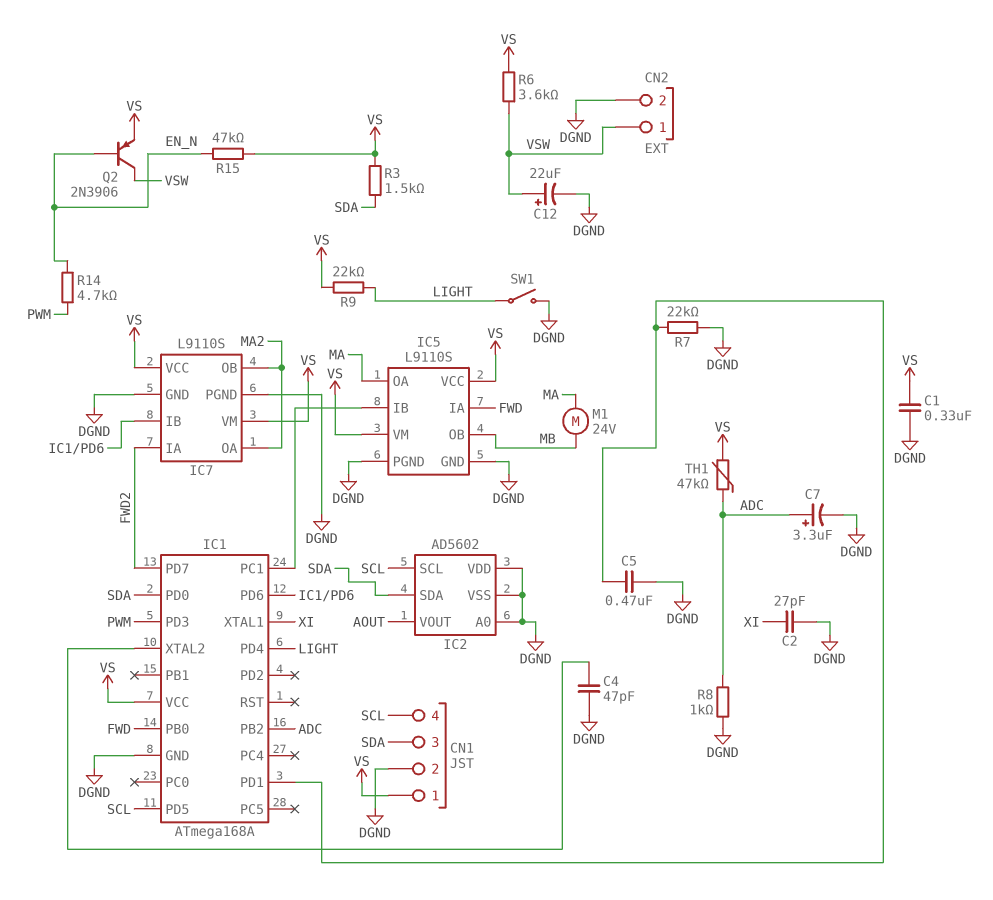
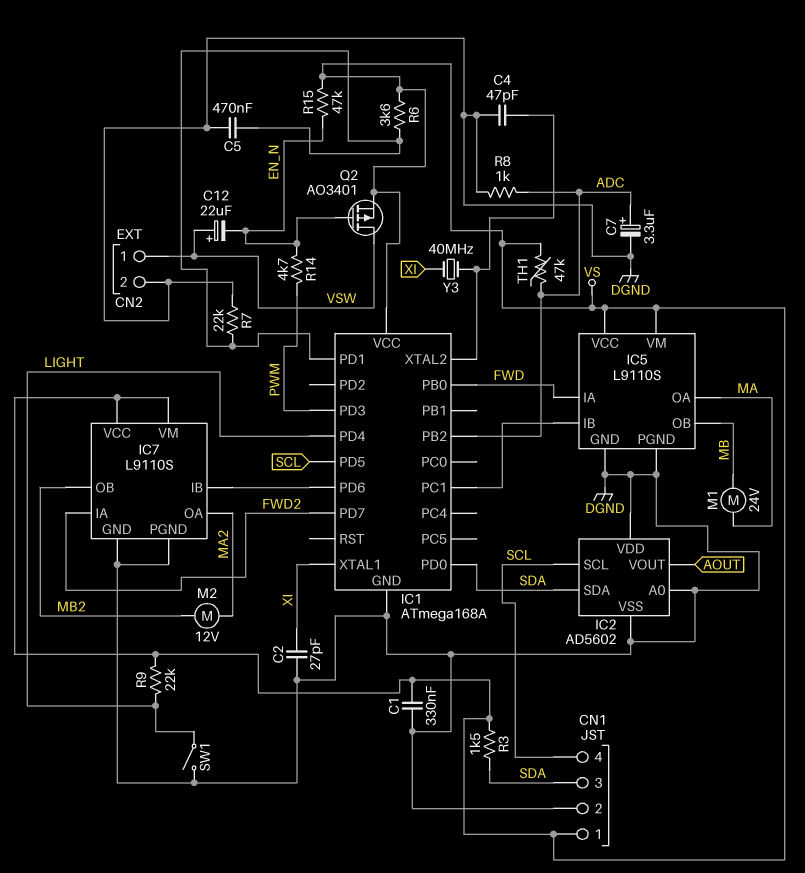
C12: 22uF (plus VSW, minus DGND) -> 22uF (plus VSW, minus EN_N)
IC7 pin OB: MA2 -> MB2
M2: none -> motor 12V (MA2, MB2)
Q2: PNP 2N3906 (B EN_N, C VSW, E VS) -> PMOS AO3401 (G EN_N, D VSW, S VS)
R6: 3.6k (VS, VSW) -> 3.6k (IC1/PD1, VS)
Y3: none -> 40MHz (IC1/XTAL2, XI)

